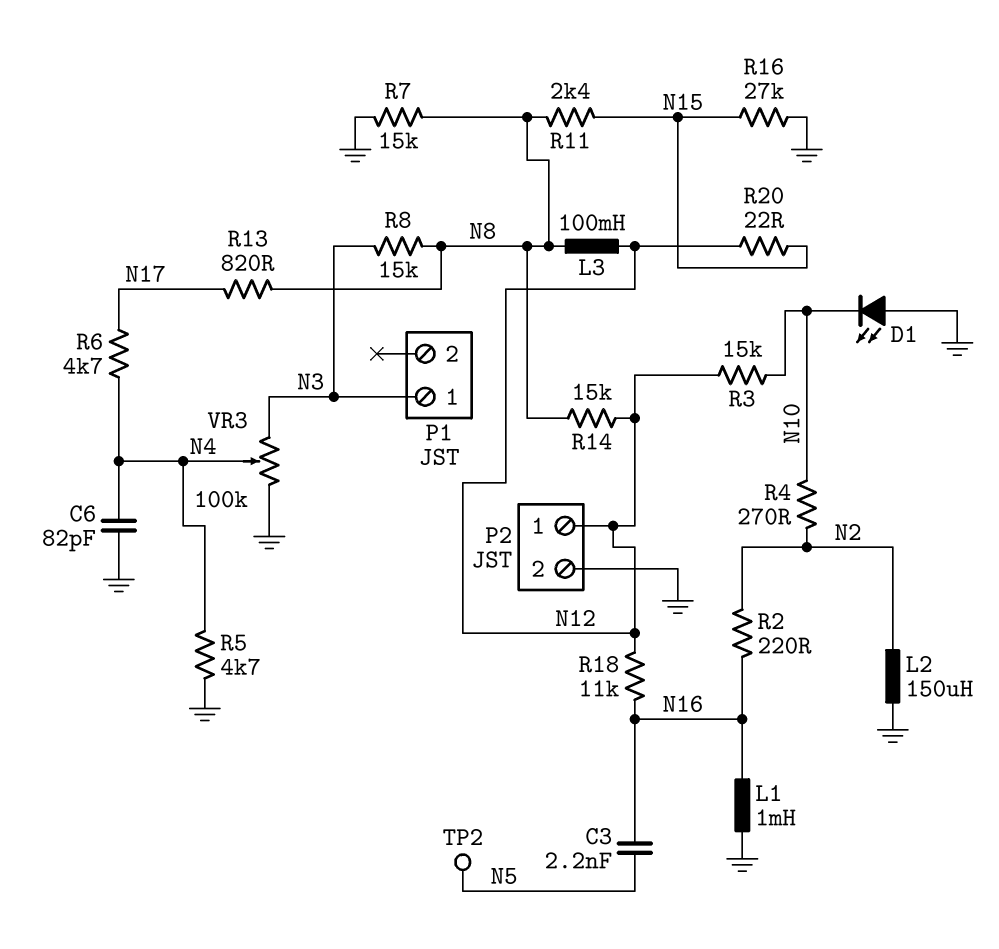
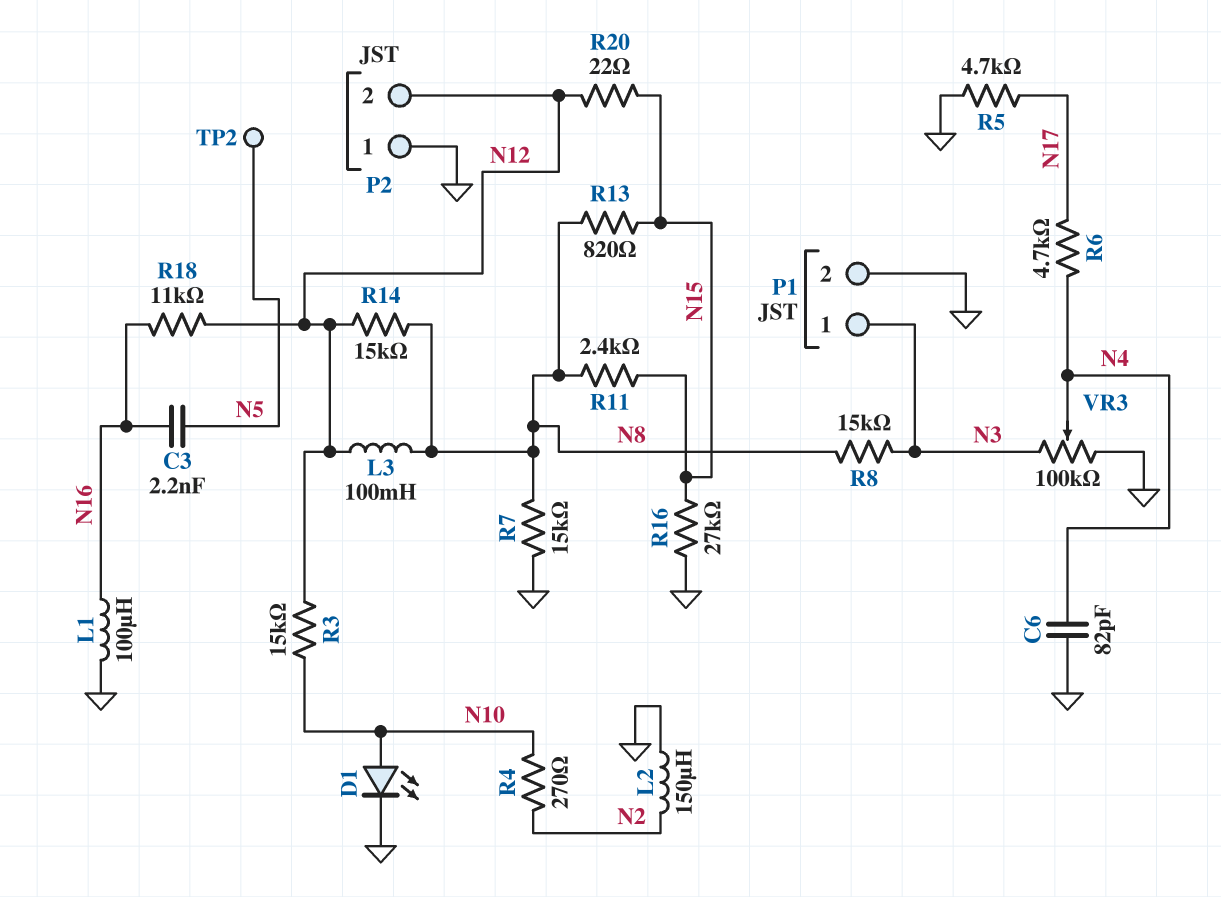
D1: LED (A GND, K N10) -> LED (A N10, K GND)
L1: 1mH (GND, N16) -> 100uH (GND, N16)
P1 pin 2: none -> GND
P2 pin 1: N12 -> GND
P2 pin 2: GND -> N12
R2: 220 (N2, N16) -> none
R5: 4.7k (GND, N4) -> 4.7k (GND, N17)
R13: 820 (N8, N17) -> 820 (N8, N15)

